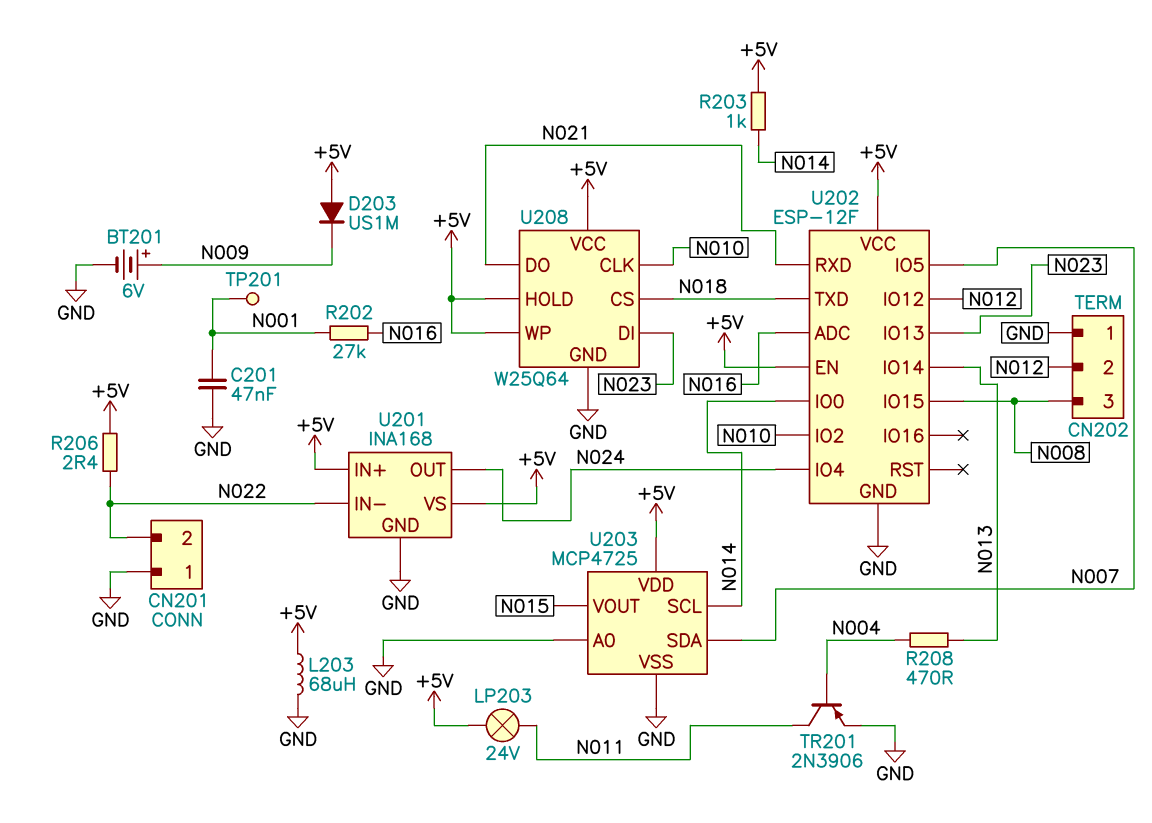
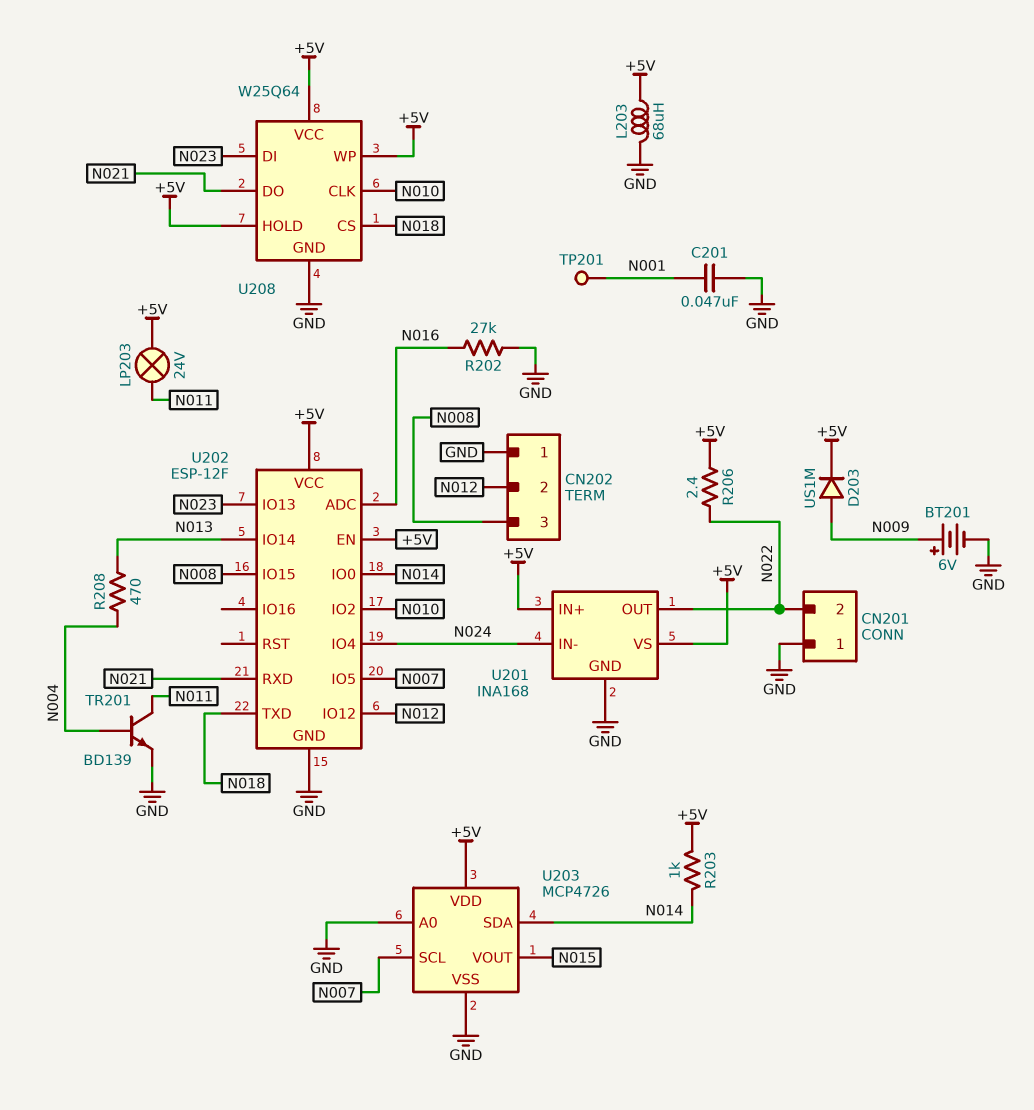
D203: diode US1M (A +5V, K N009) -> diode US1M (A N009, K +5V)
R202: 27k (N001, N016) -> 27k (GND, N016)
TR201: PNP 2N3906 (B N004, C N011, E GND) -> NPN BD139 (B N004, C N011, E GND)
U201 pin IN-: N022 -> N024
U201 pin OUT: N024 -> N022
U203: MCP4725 -> MCP4726
U203 pin SCL: N014 -> N007
U203 pin SDA: N007 -> N014

